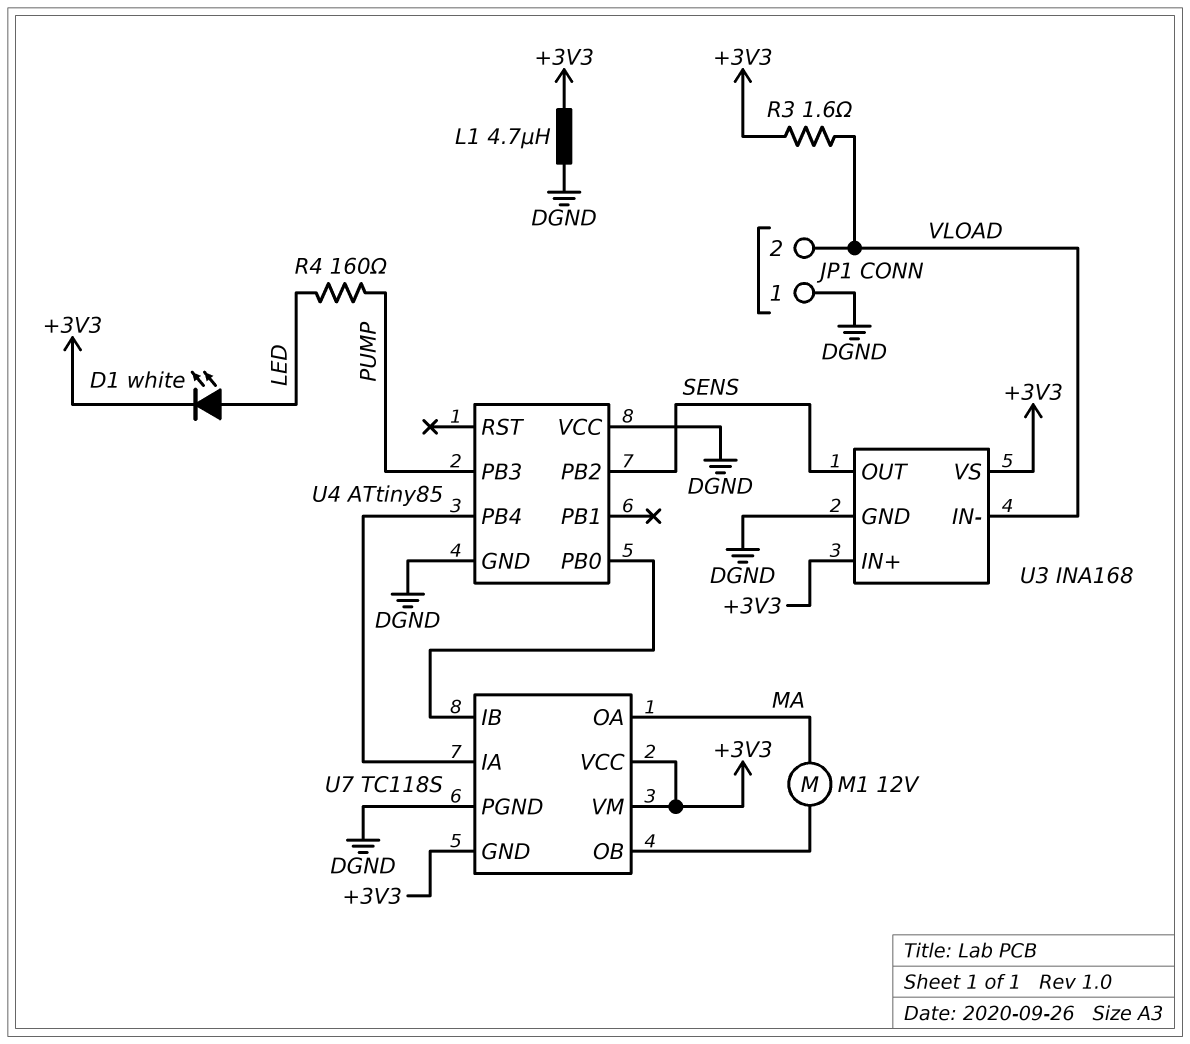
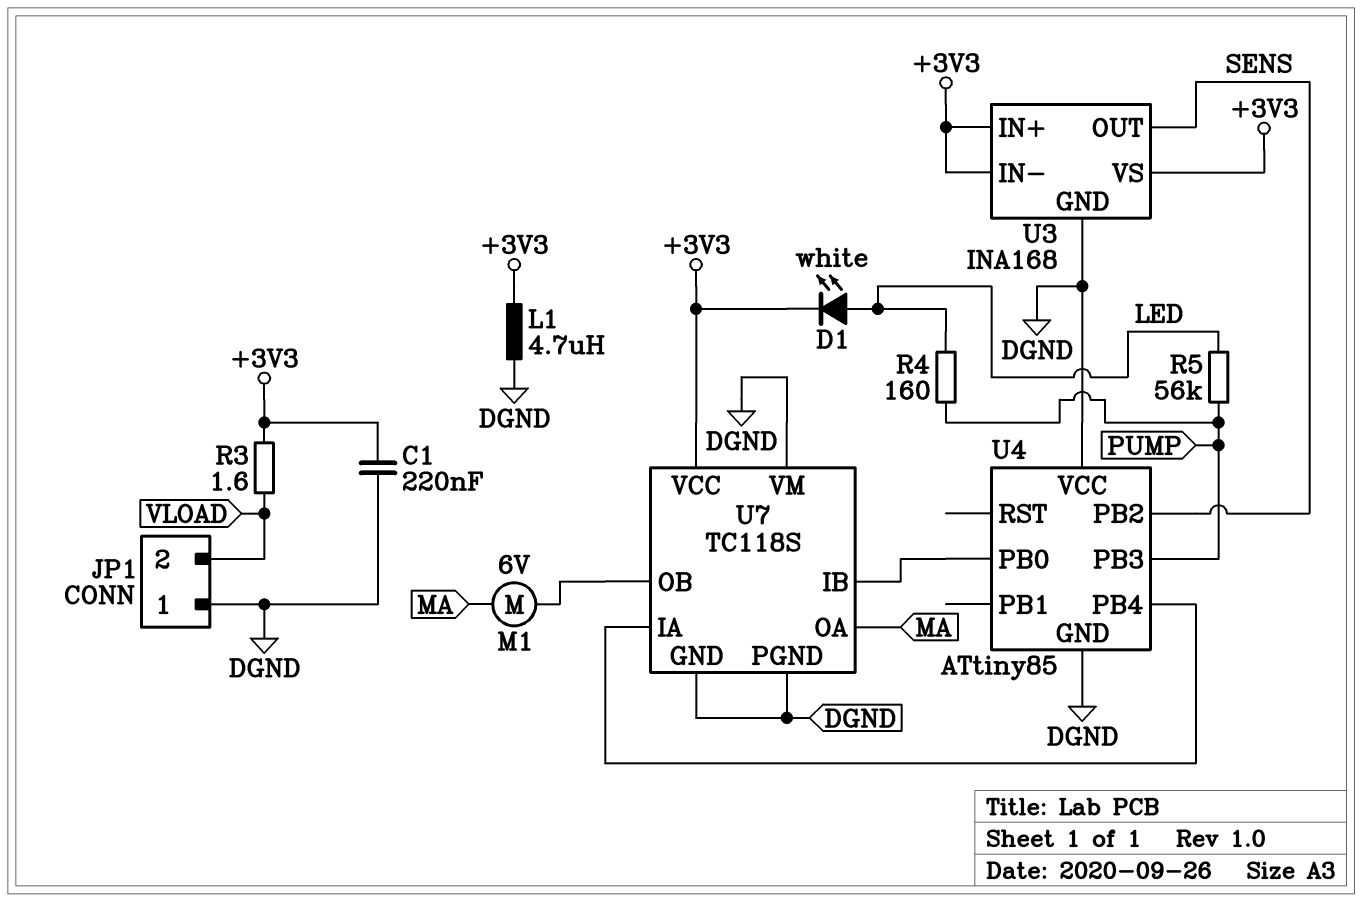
C1: none -> 220nF (+3V3, DGND)
M1: motor 12V (MA, U7/OB) -> motor 6V (MA, U7/OB)
R5: none -> 56k (LED, PUMP)
U3 pin IN-: VLOAD -> +3V3
U7 pin GND: +3V3 -> DGND
U7 pin VM: +3V3 -> DGND

